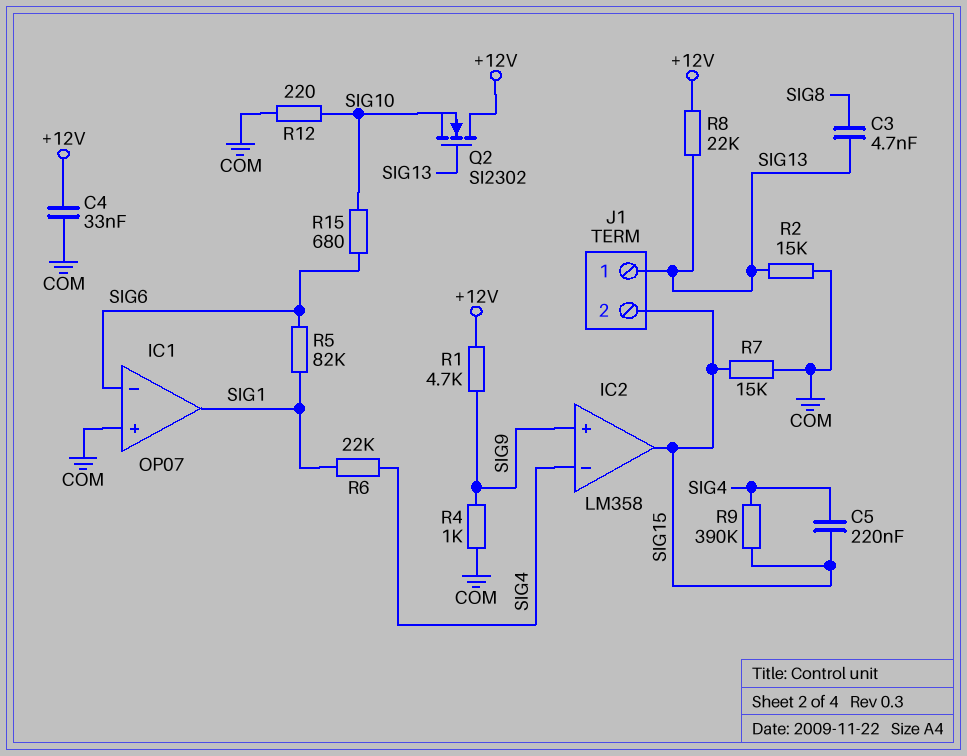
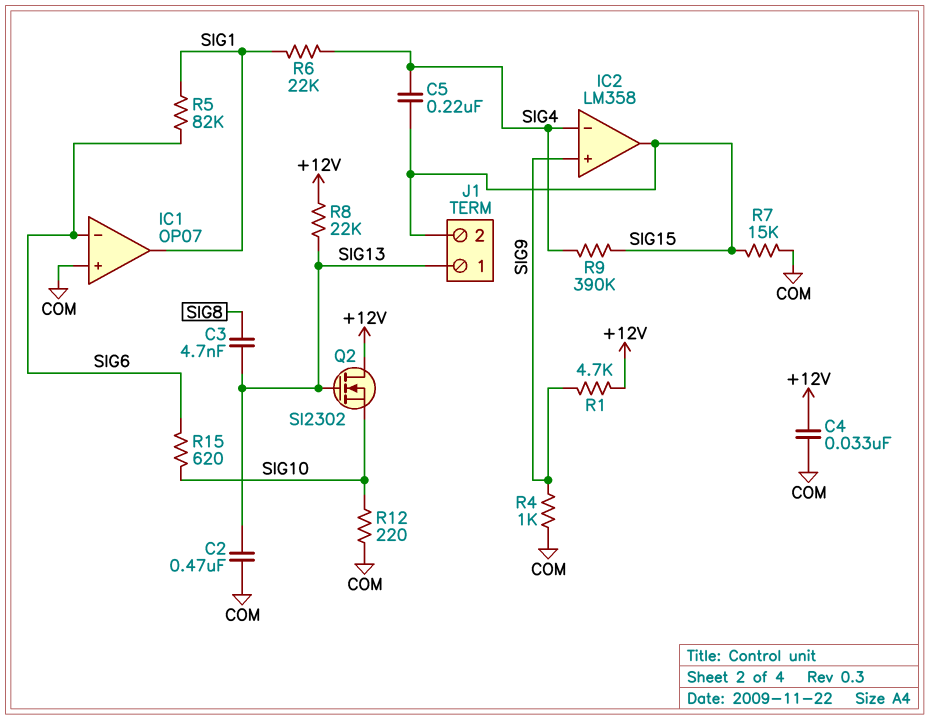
C2: none -> 470nF (COM, SIG13)
R2: 15k (COM, SIG13) -> none
R15: 680 (SIG6, SIG10) -> 620 (SIG6, SIG10)

